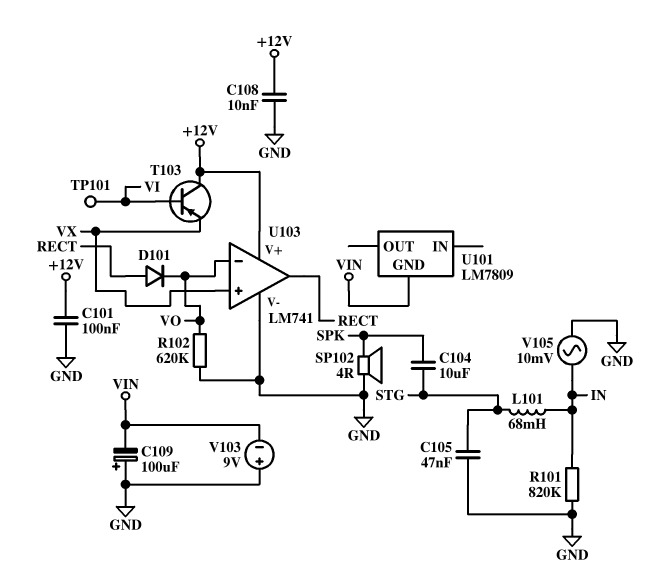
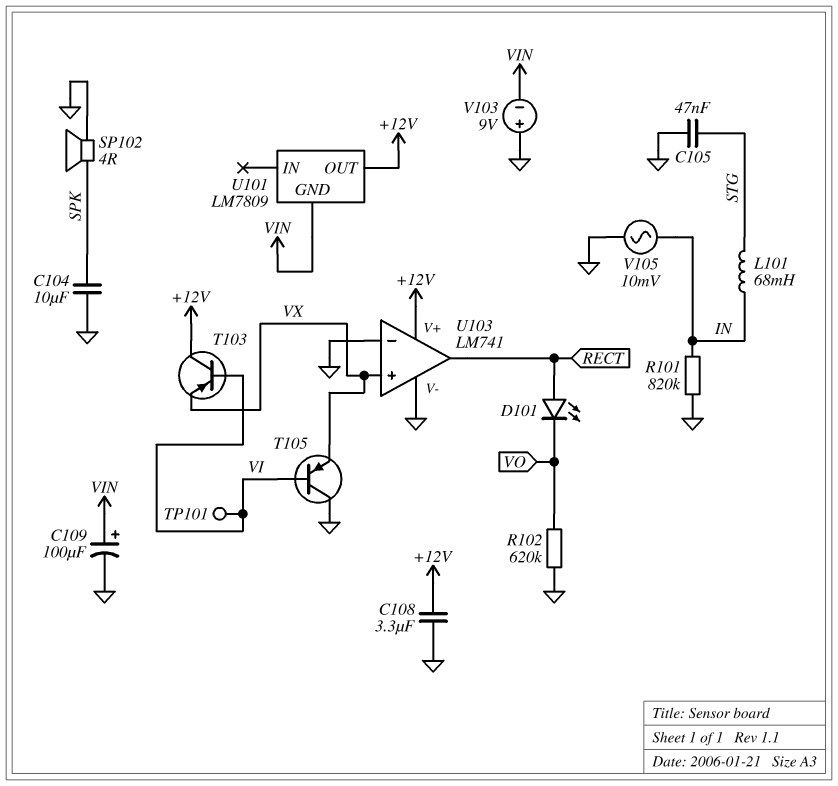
C101: 100nF (+12V, GND) -> none
C104: 10uF (SPK, STG) -> 10uF (GND, SPK)
C108: 10nF (+12V, GND) -> 3.3uF (+12V, GND)
C109: 100uF (plus GND, minus VIN) -> 100uF (plus VIN, minus GND)
D101: diode (A RECT, K VO) -> LED (A RECT, K VO)
T105: none -> PNP (B VI, C GND, E VX)
U101 pin OUT: none -> +12V
U103 pin in-: VO -> GND

